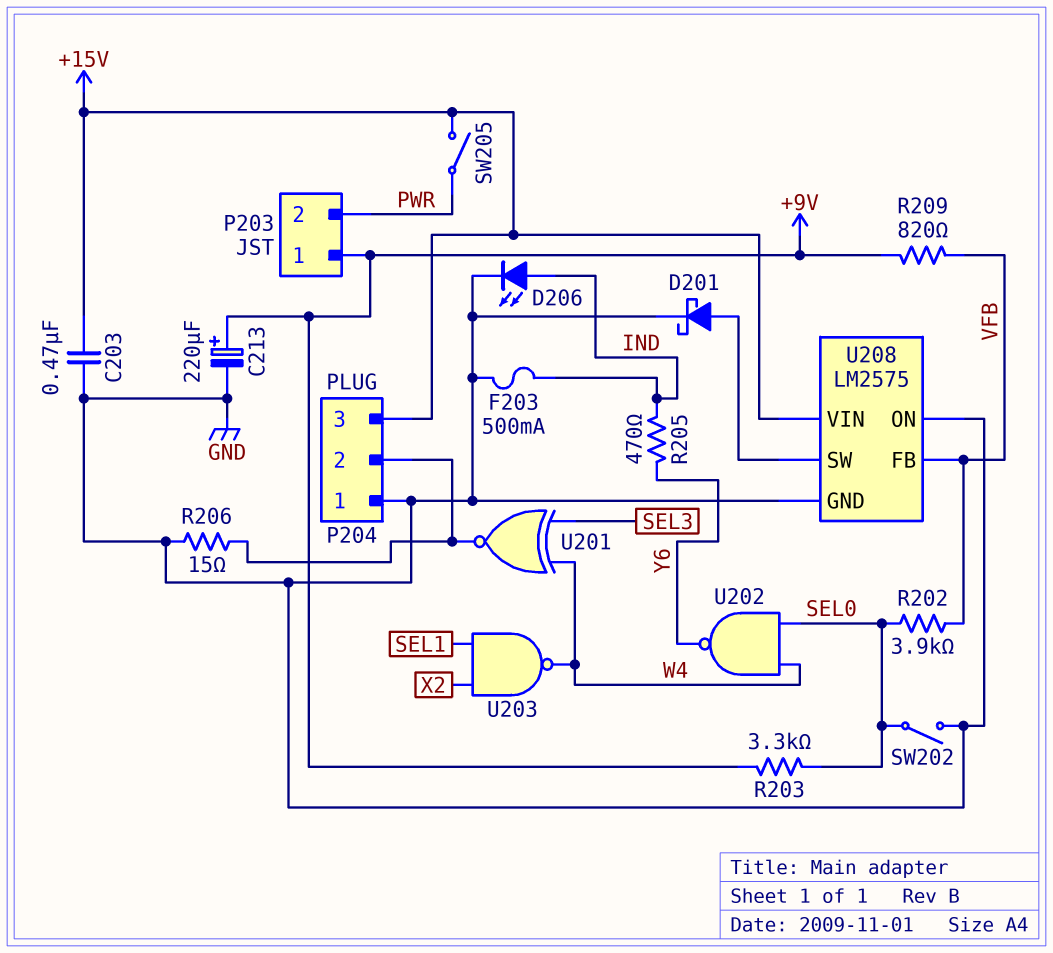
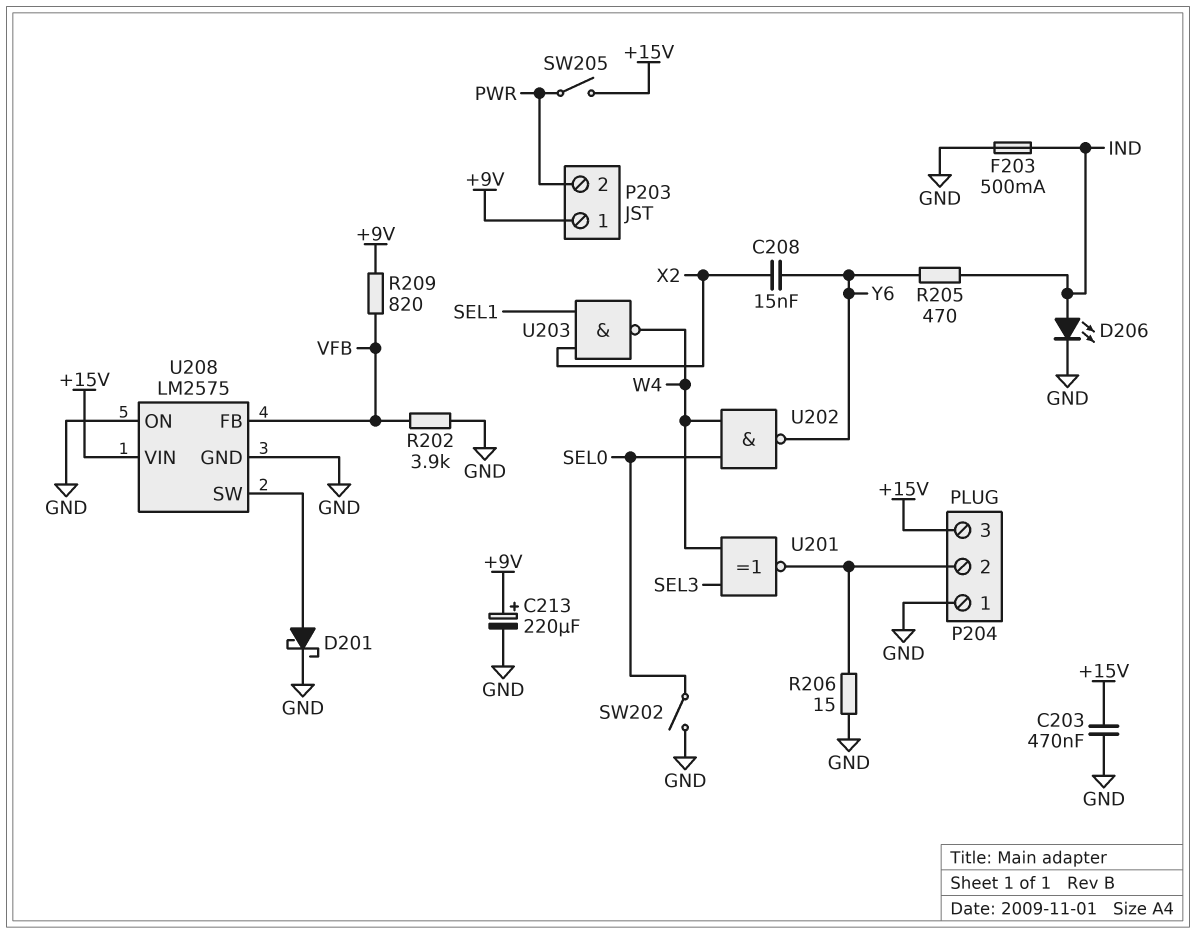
C208: none -> 15nF (X2, Y6)
R202: 3.9k (SEL0, VFB) -> 3.9k (GND, VFB)
R203: 3.3k (+9V, SEL0) -> none

